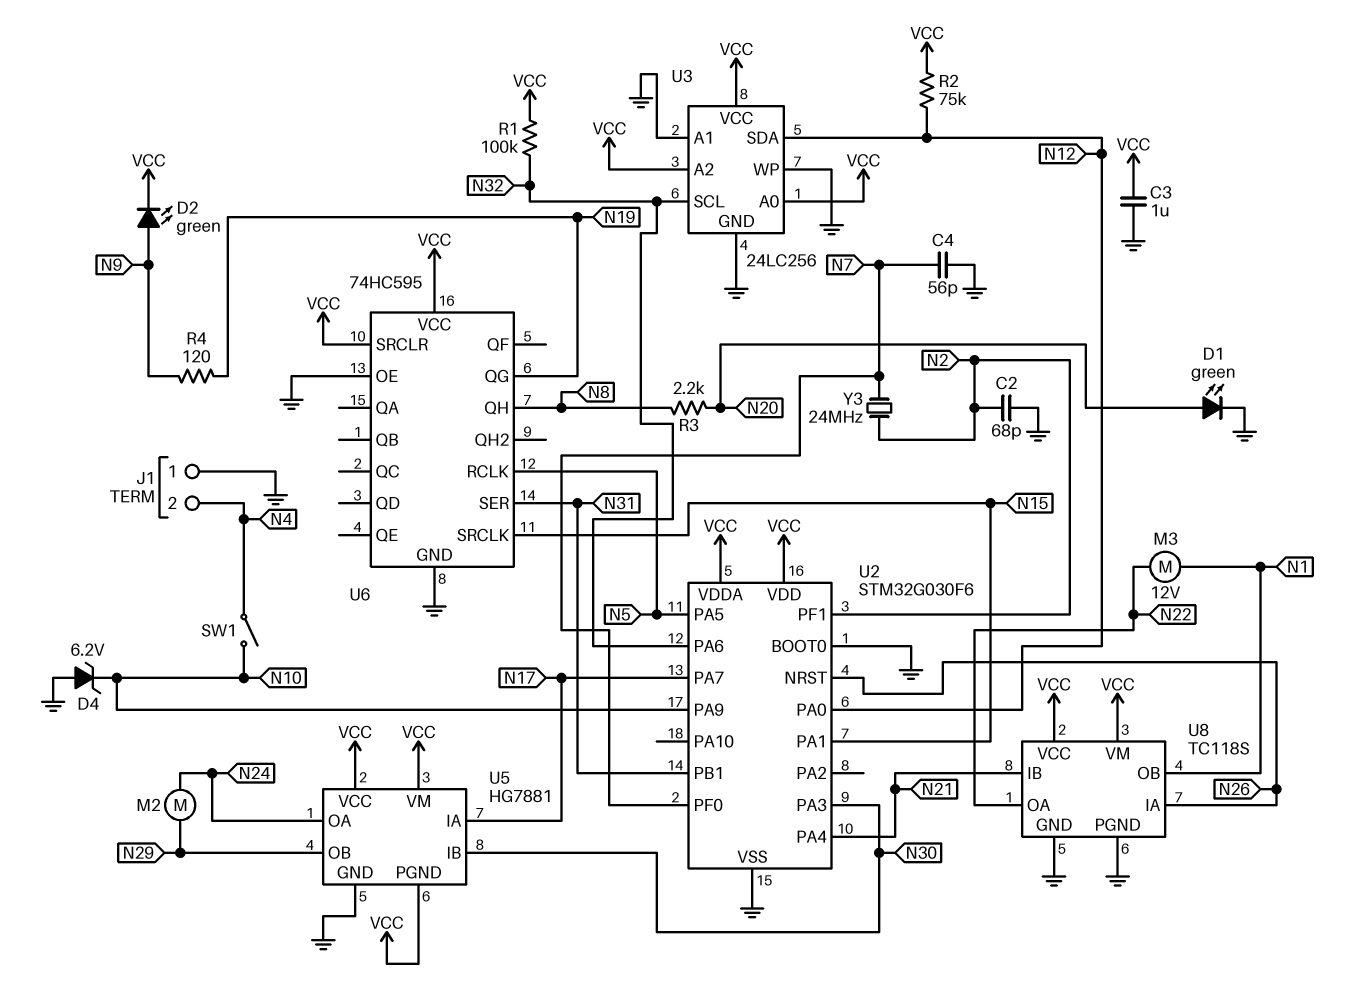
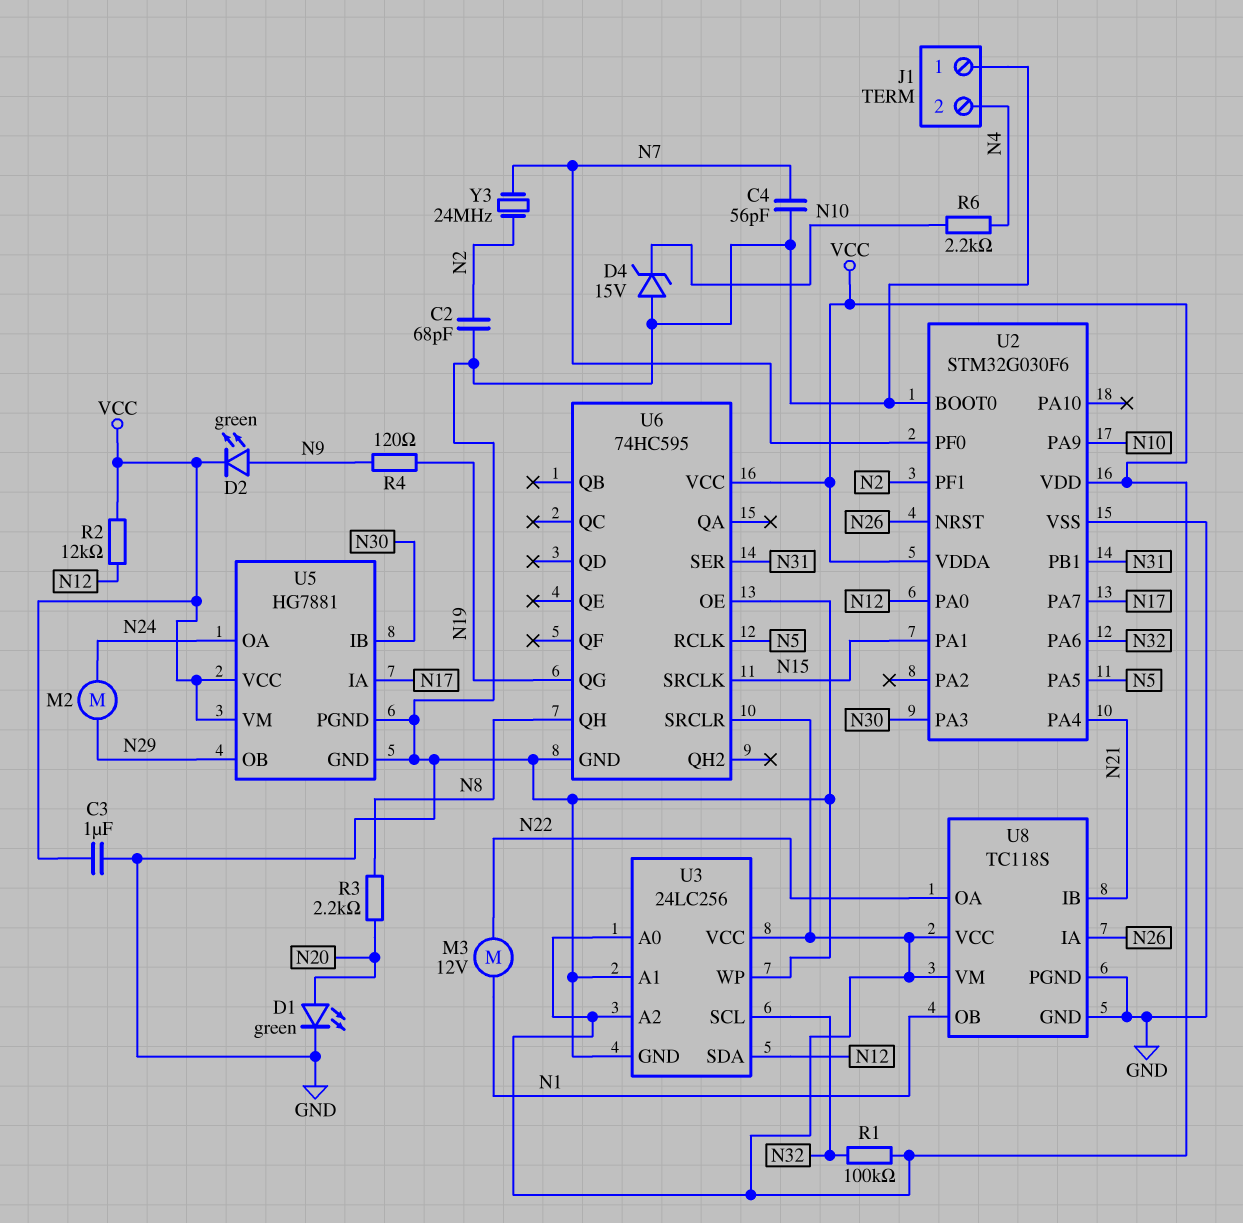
D4: zener 6.2V (A GND, K N10) -> zener 15V (A GND, K N10)
R2: 75k (N12, VCC) -> 12k (N12, VCC)
R6: none -> 2.2k (N4, N10)
SW1: switch (N4, N10) -> none
U5 pin PGND: VCC -> GND

